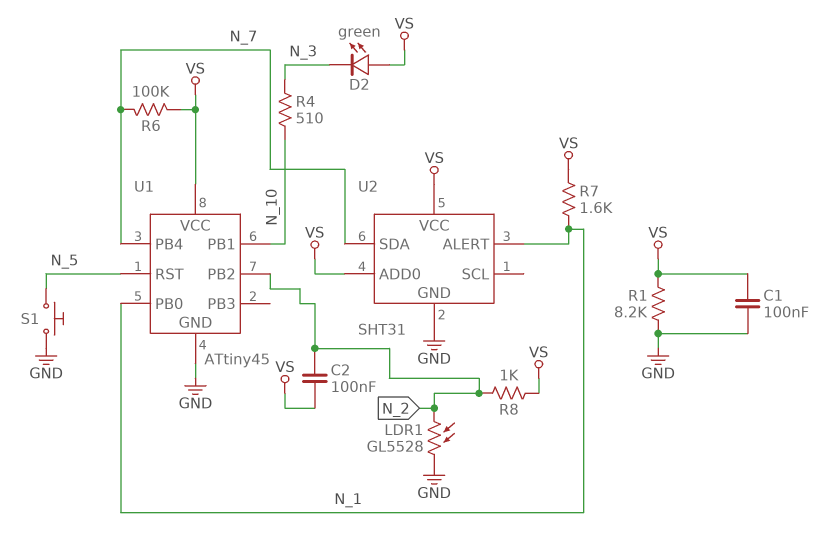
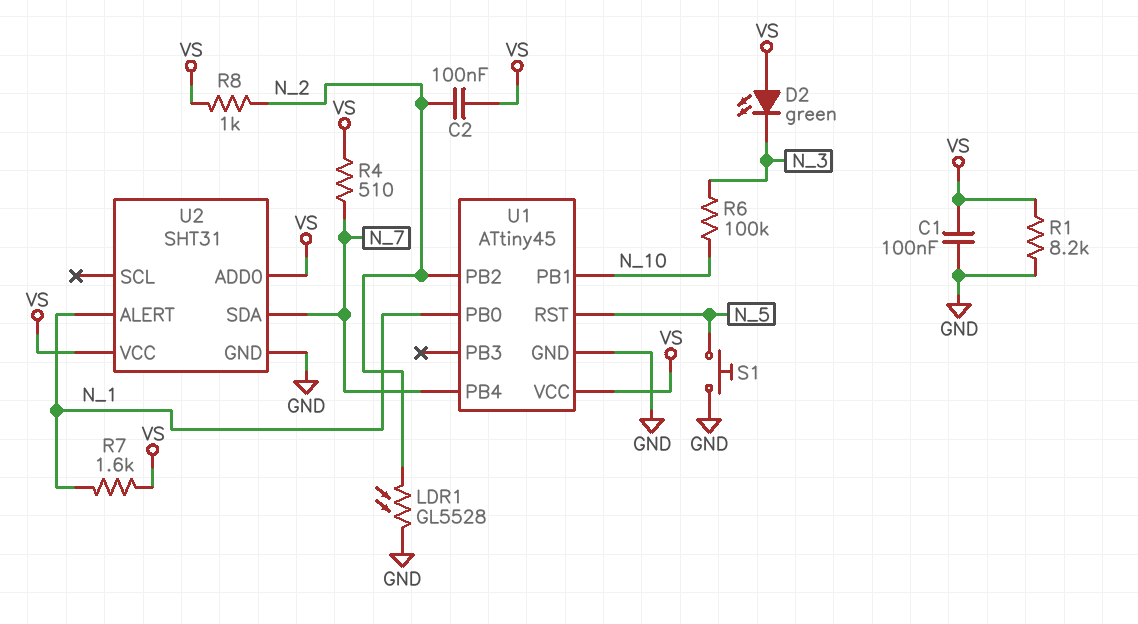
R4: 510 (N_3, N_10) -> 510 (N_7, VS)
R6: 100k (N_7, VS) -> 100k (N_3, N_10)

